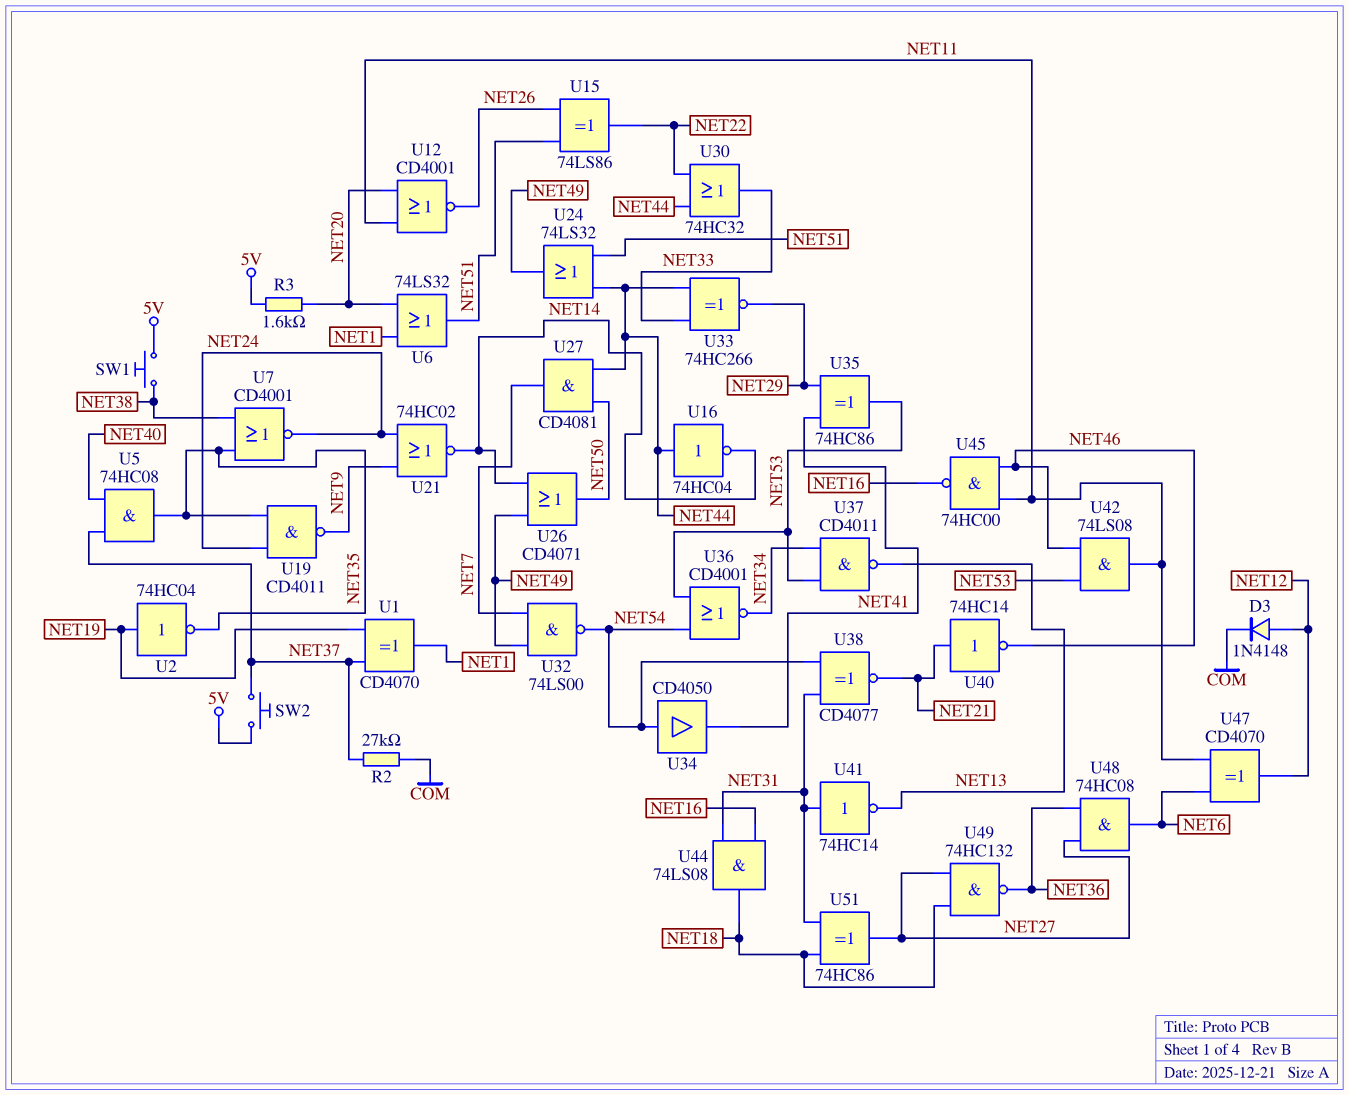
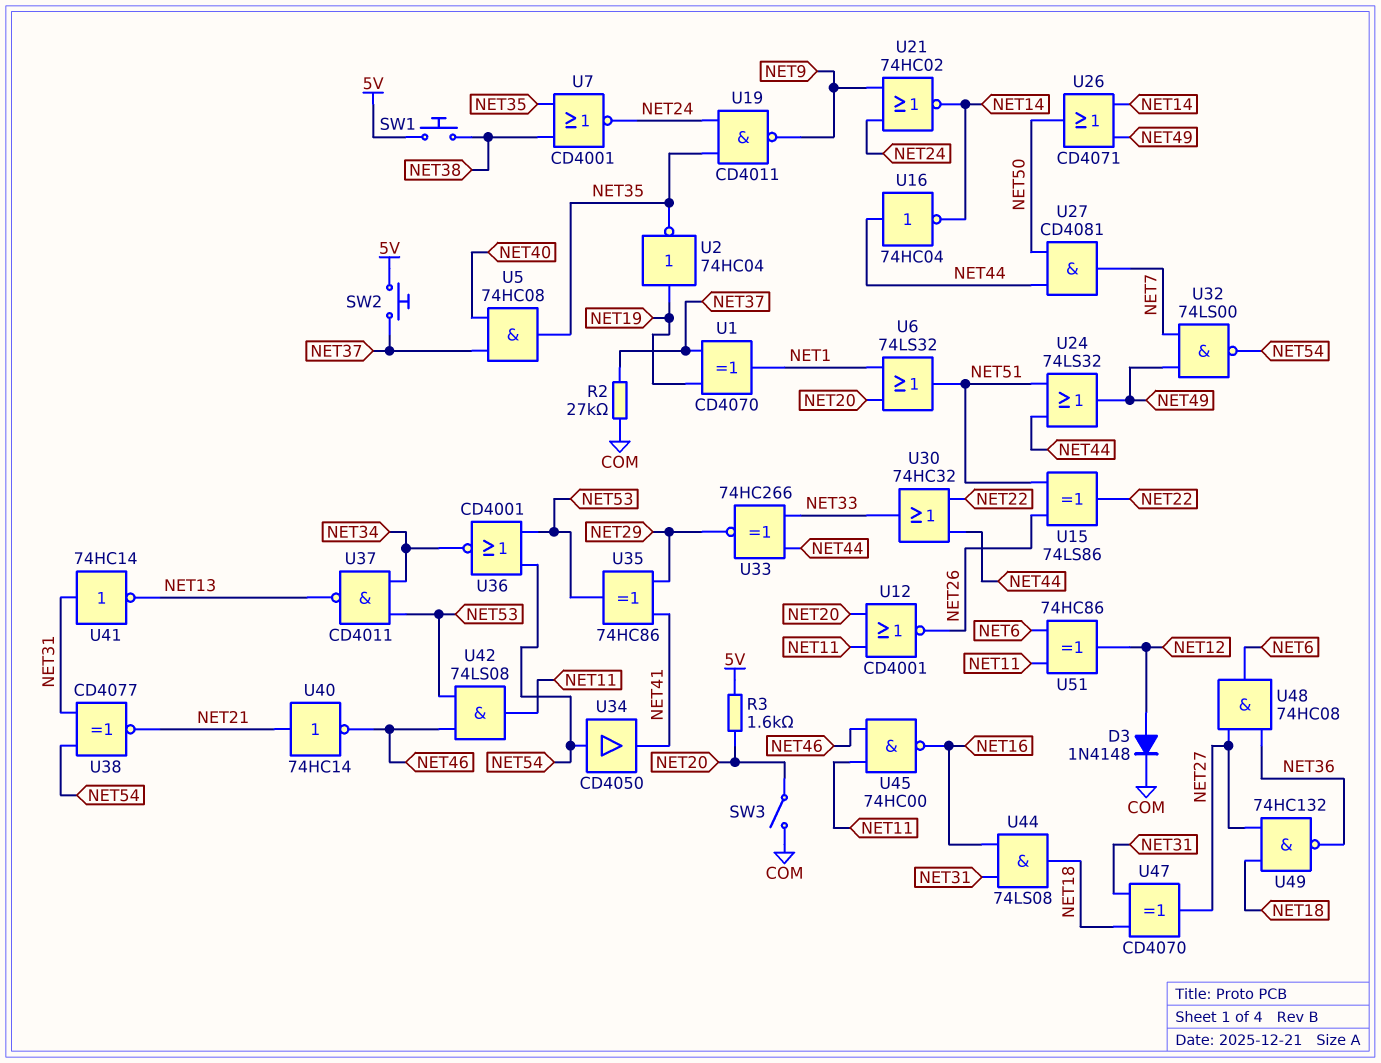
SW3: none -> switch (COM, NET20)
U47: XOR CD4070 (in NET6, in NET11, out NET12) -> XOR CD4070 (in NET18, in NET31, out NET27)
U51: XOR 74HC86 (in NET18, in NET31, out NET27) -> XOR 74HC86 (in NET6, in NET11, out NET12)

